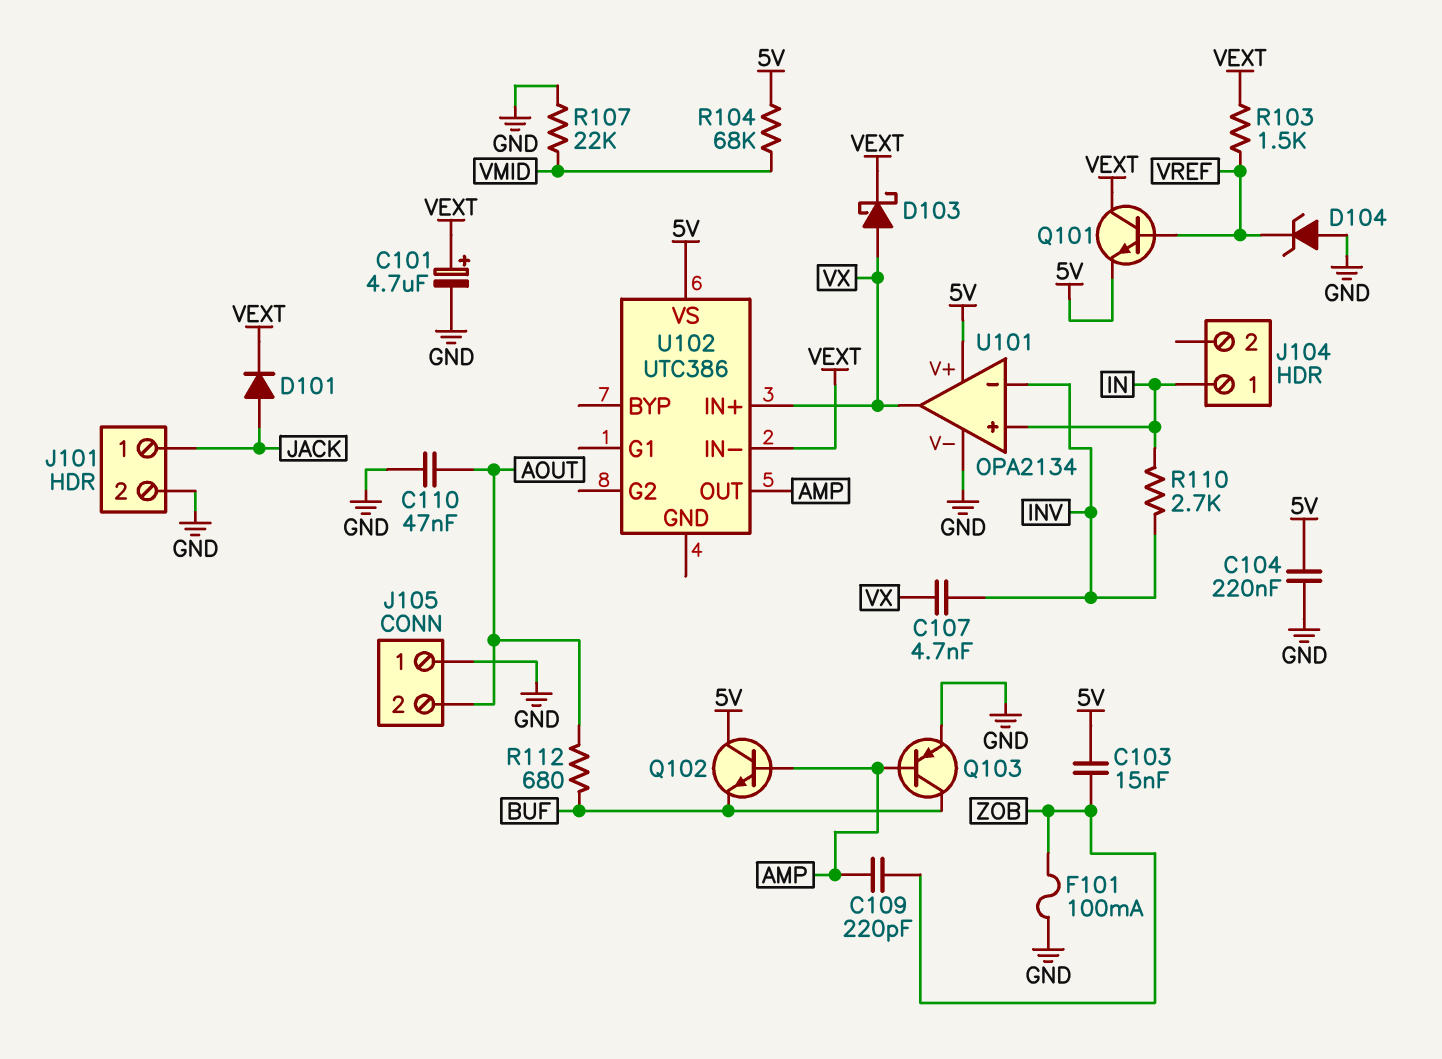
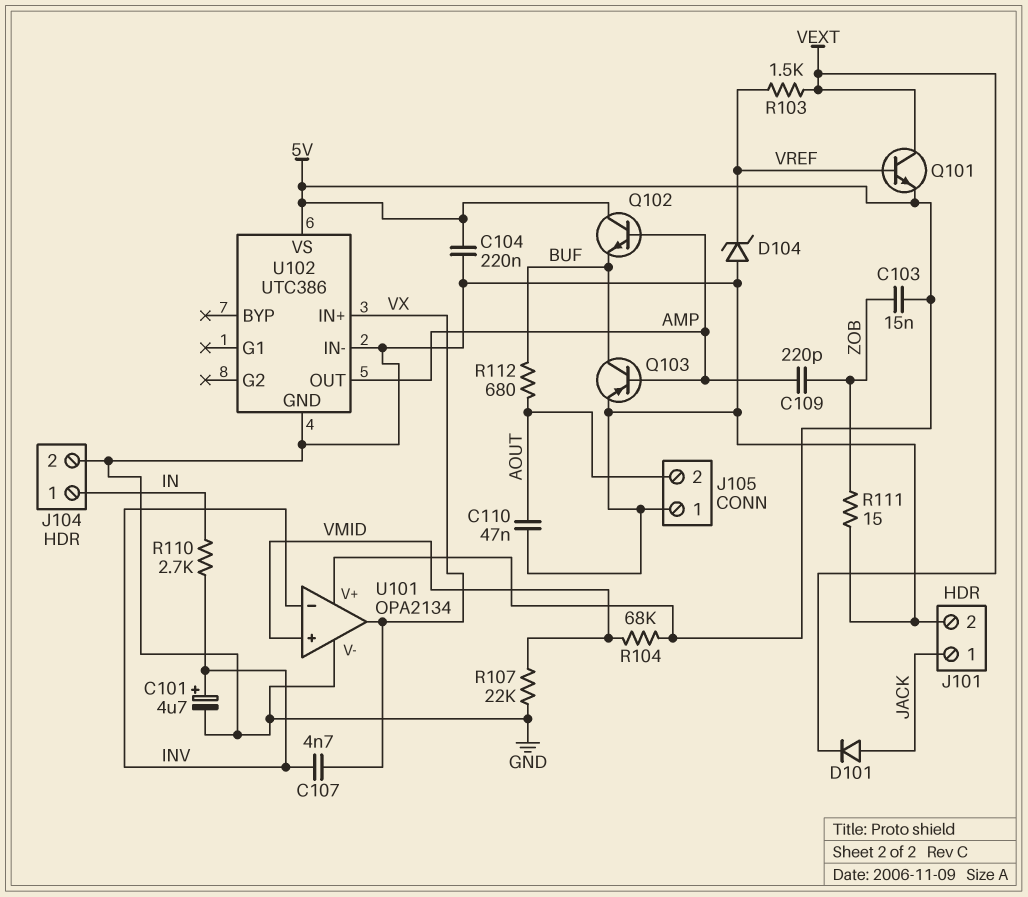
C101: 4.7uF (plus VEXT, minus GND) -> 4.7uF (plus INV, minus GND)
D103: schottky (A VX, K VEXT) -> none
F101: 100mA (GND, ZOB) -> none
J104 pin 2: none -> GND
R111: none -> 15 (GND, ZOB)
U101 pin in+: IN -> VMID
U102 pin GND: none -> GND
U102 pin IN-: VEXT -> GND

